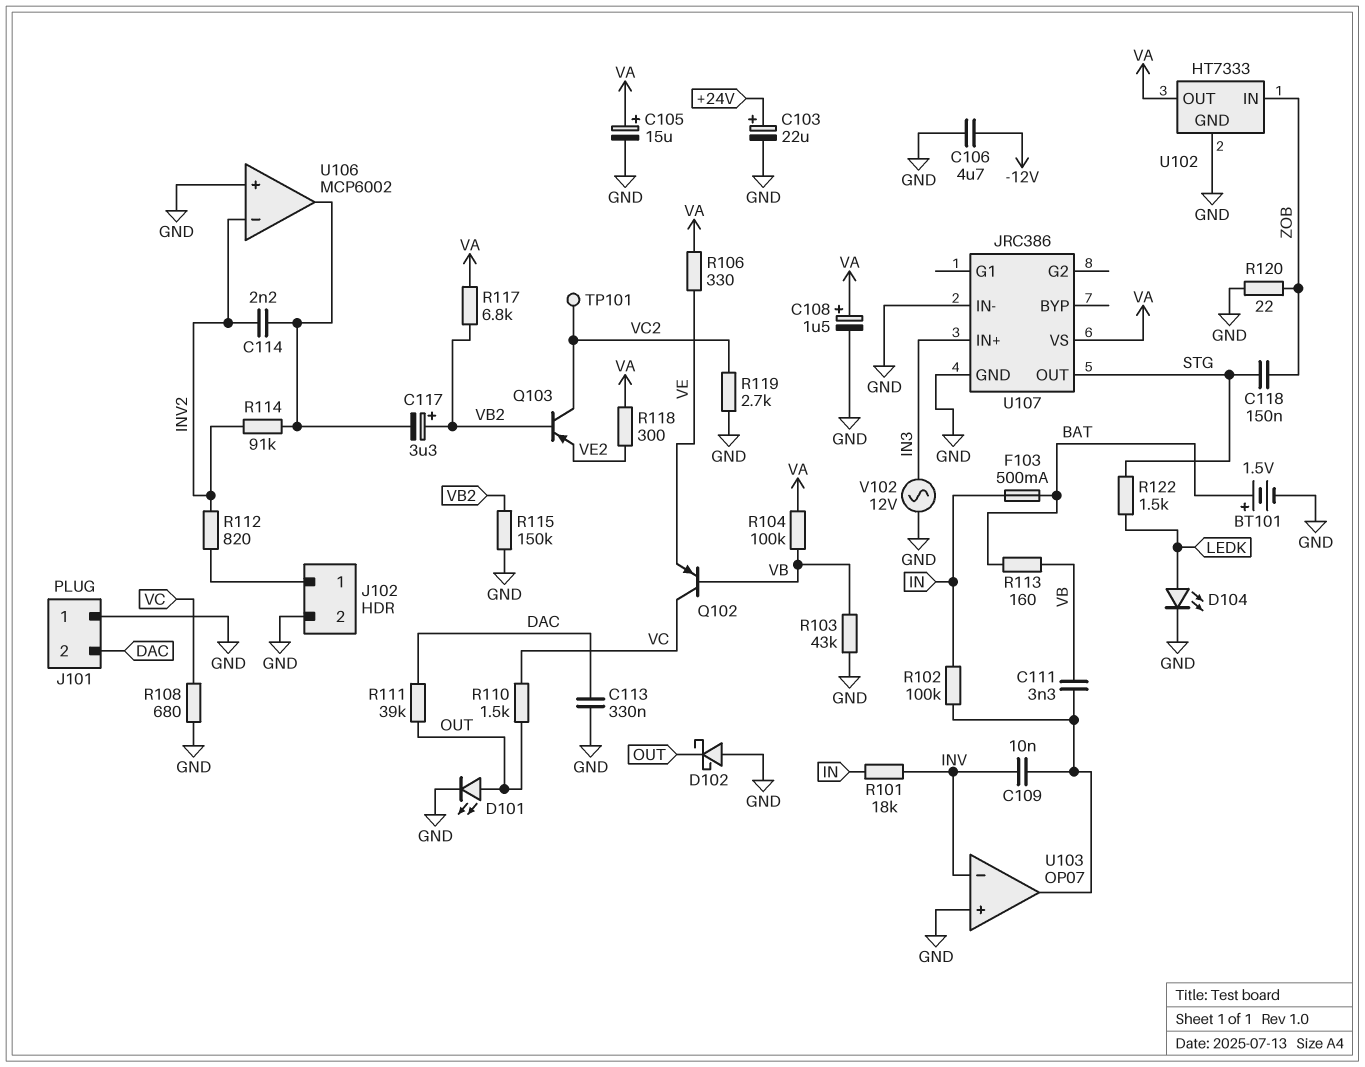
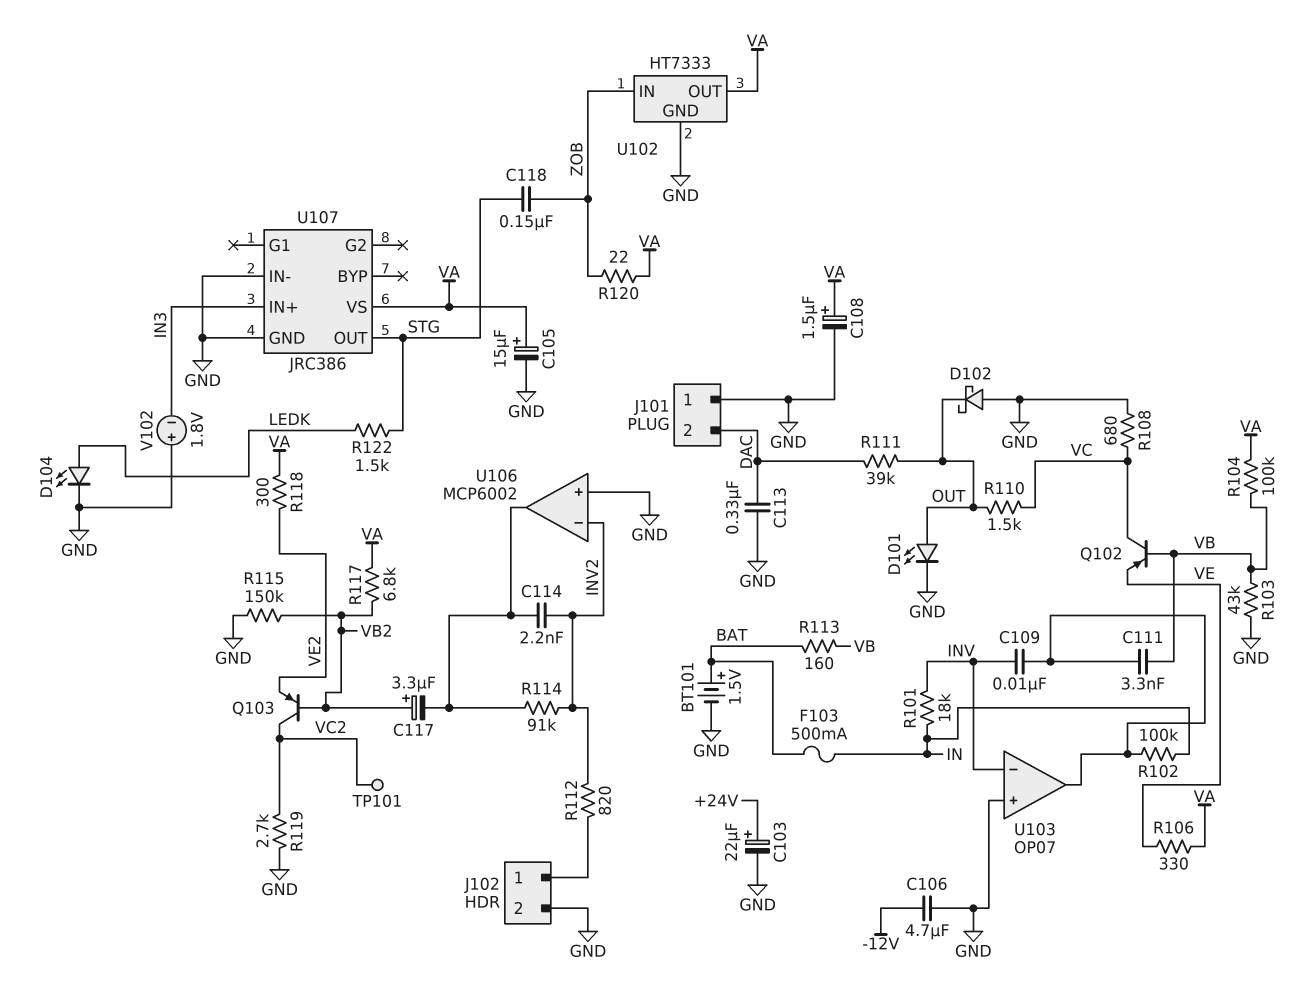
R120: 22 (GND, ZOB) -> 22 (VA, ZOB)
V102: AC 12V (GND, IN3) -> 1.8V (plus GND, minus IN3)

